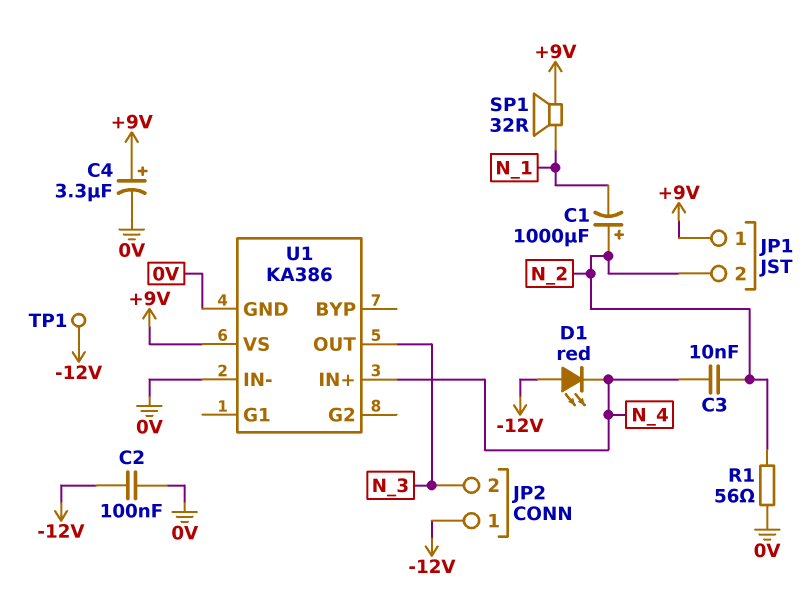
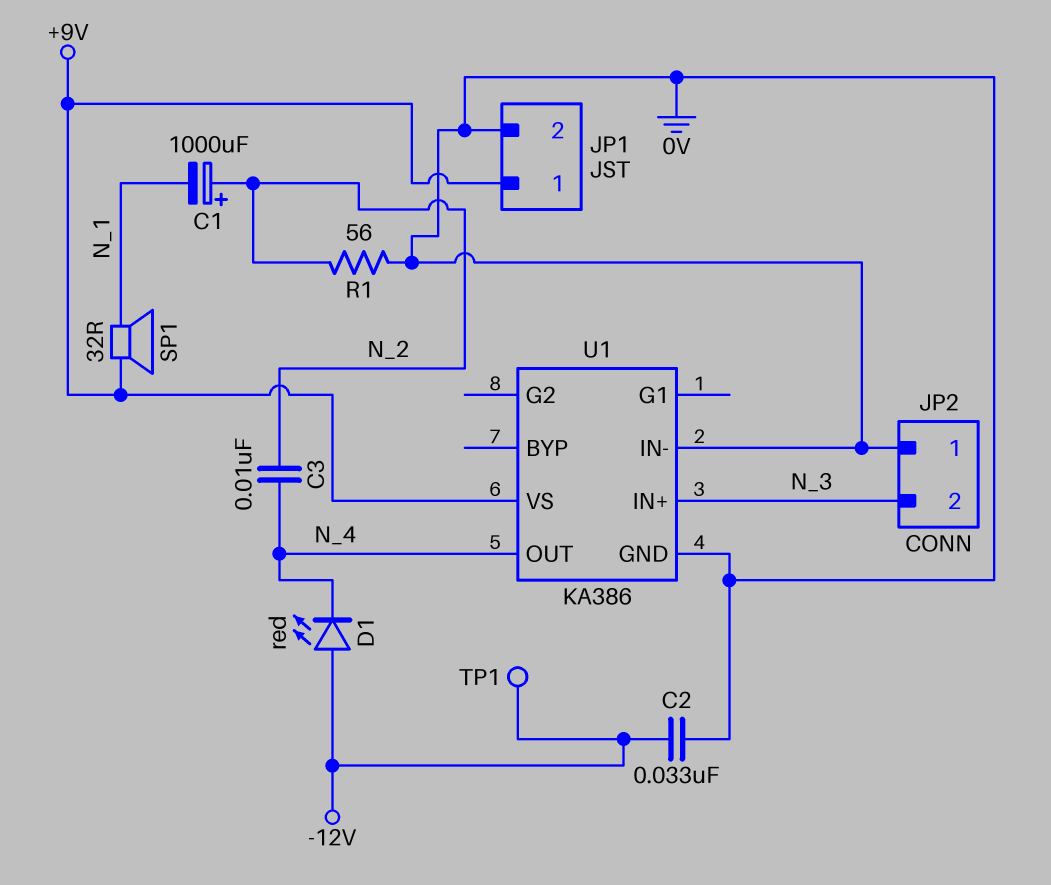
C2: 100nF (-12V, 0V) -> 33nF (-12V, 0V)
C4: 3.3uF (plus +9V, minus 0V) -> none
JP1 pin 2: N_2 -> 0V
JP2 pin 1: -12V -> 0V
U1 pin IN+: N_4 -> N_3
U1 pin OUT: N_3 -> N_4

